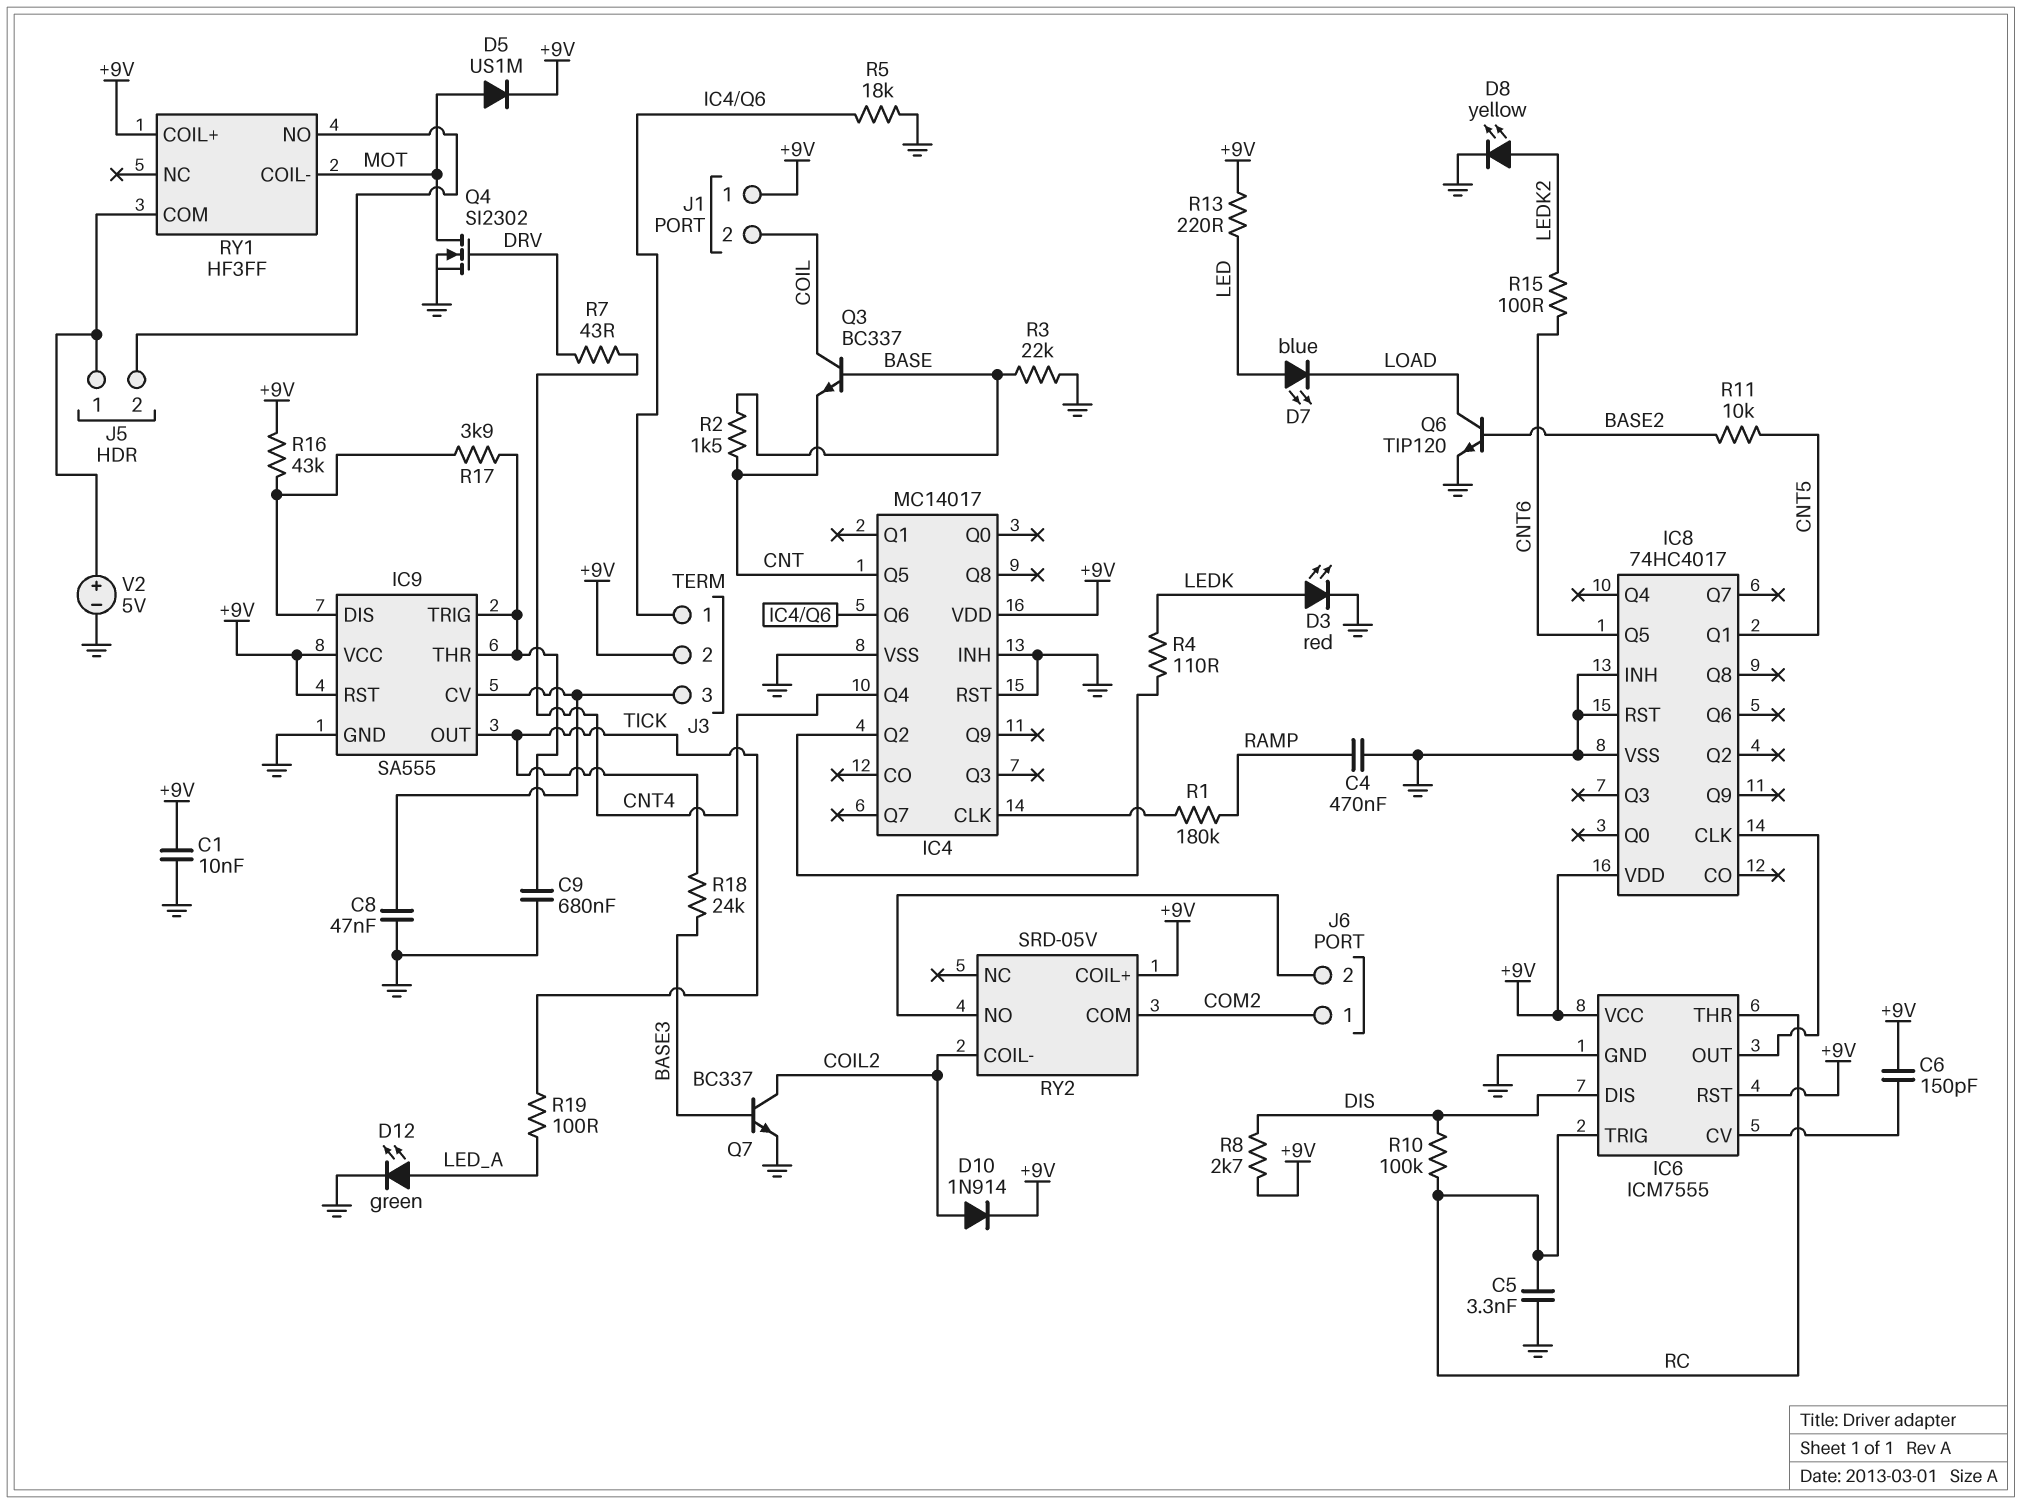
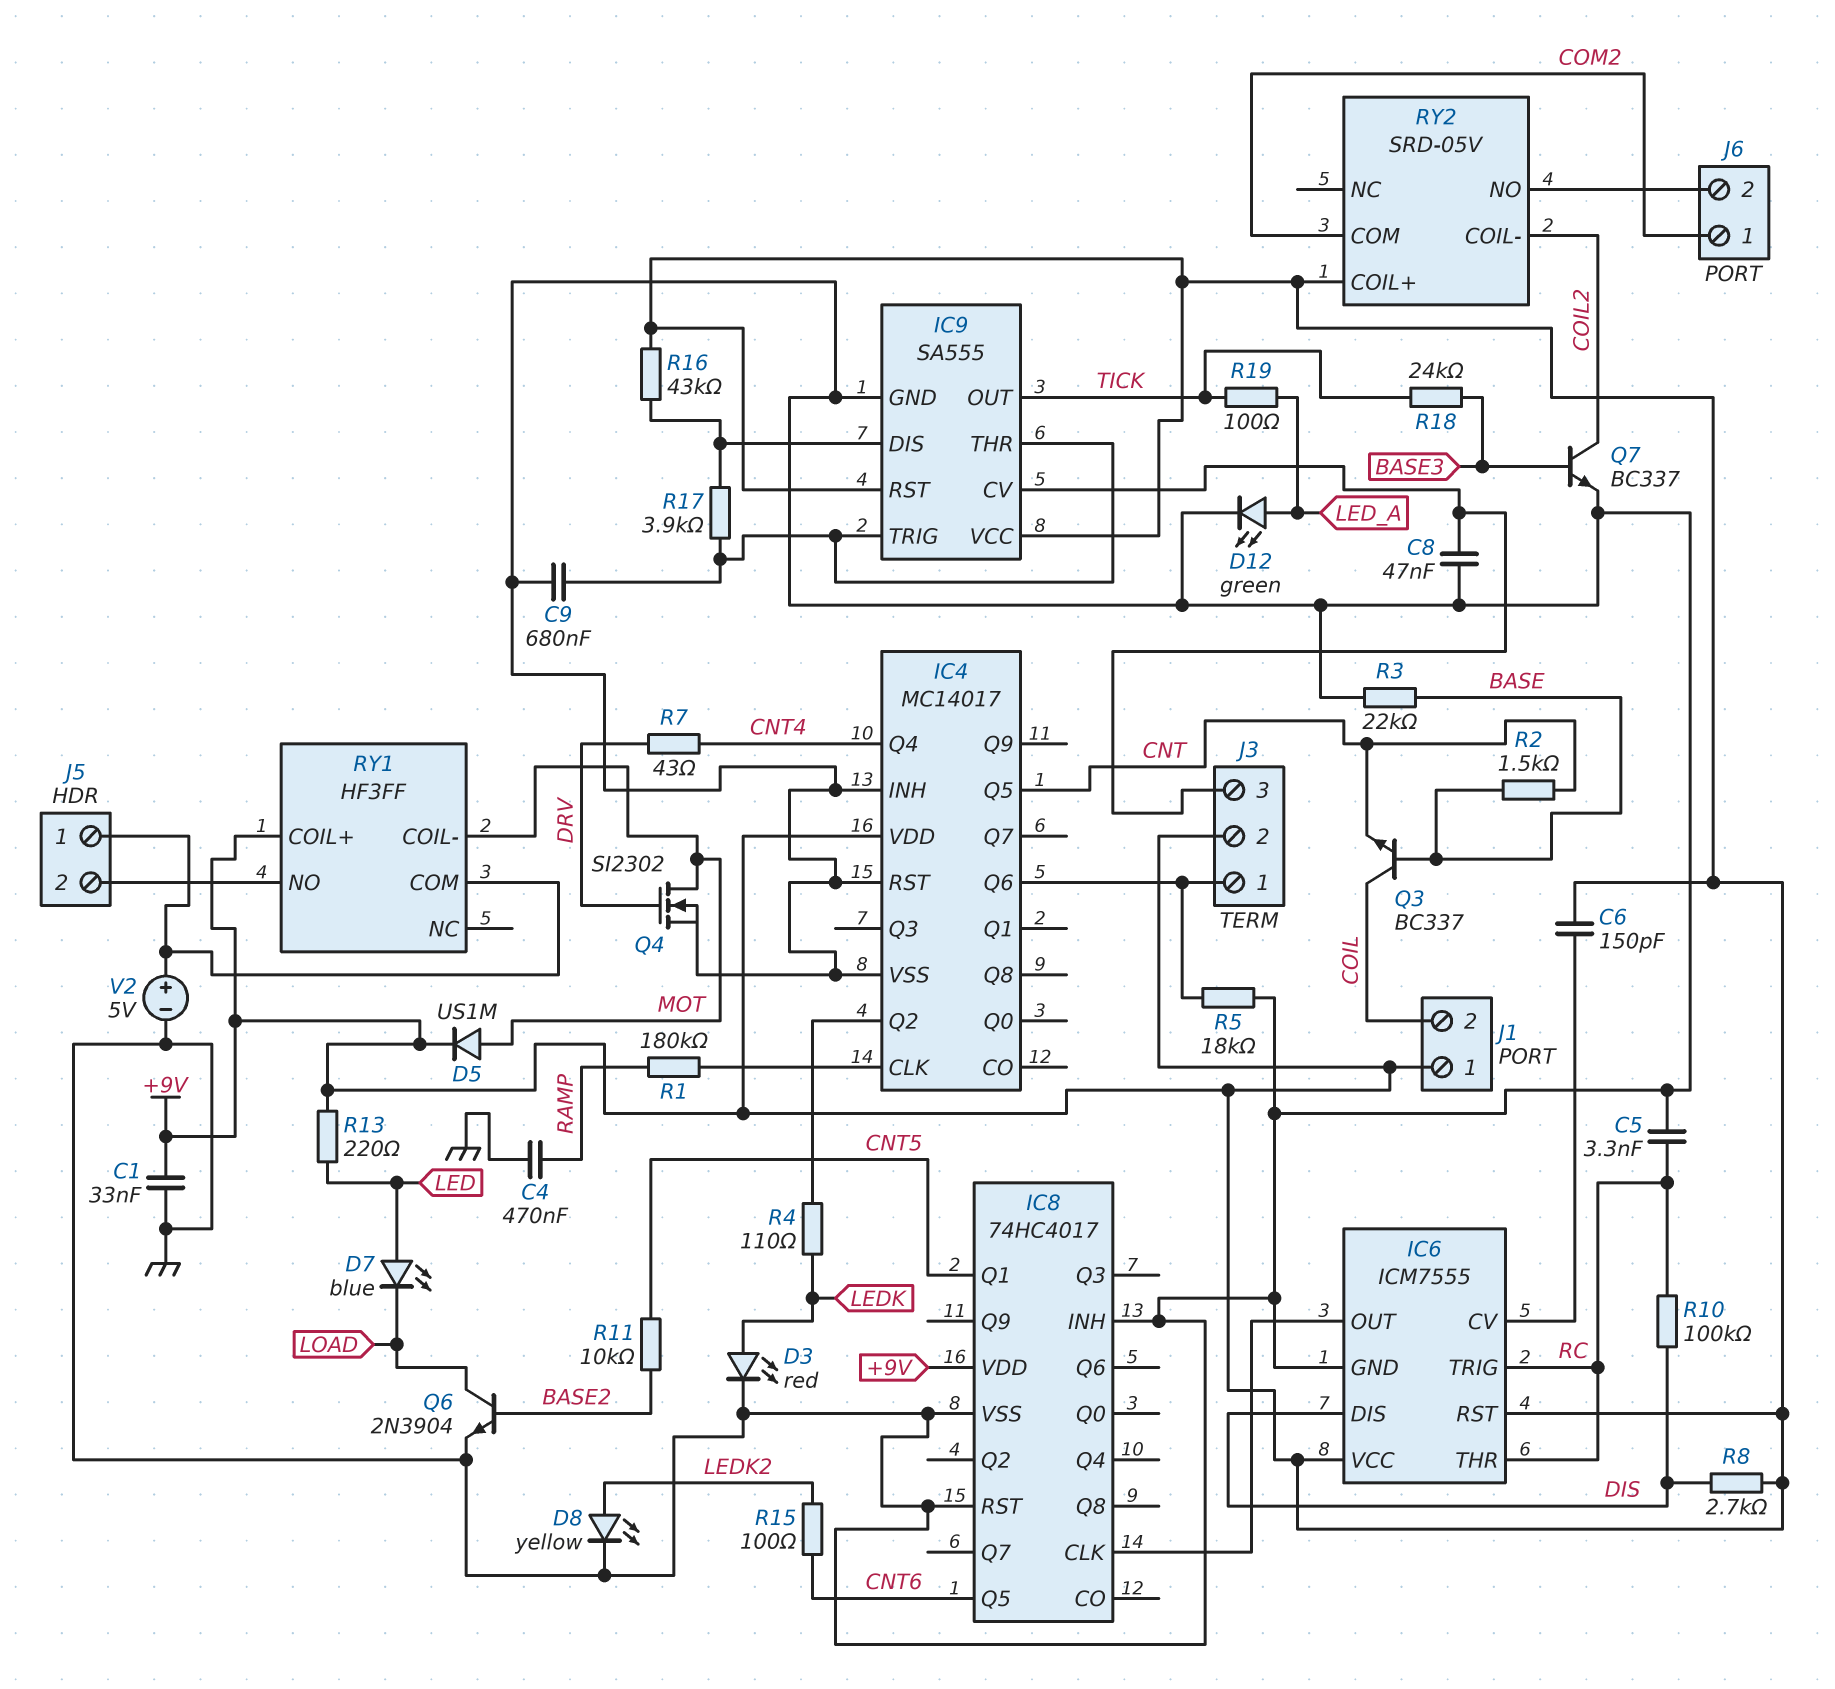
C1: 10nF (+9V, GND) -> 33nF (+9V, GND)
D10: diode 1N914 (A COIL2, K +9V) -> none
Q6: NPN TIP120 (B BASE2, C LOAD, E GND) -> NPN 2N3904 (B BASE2, C LOAD, E GND)

